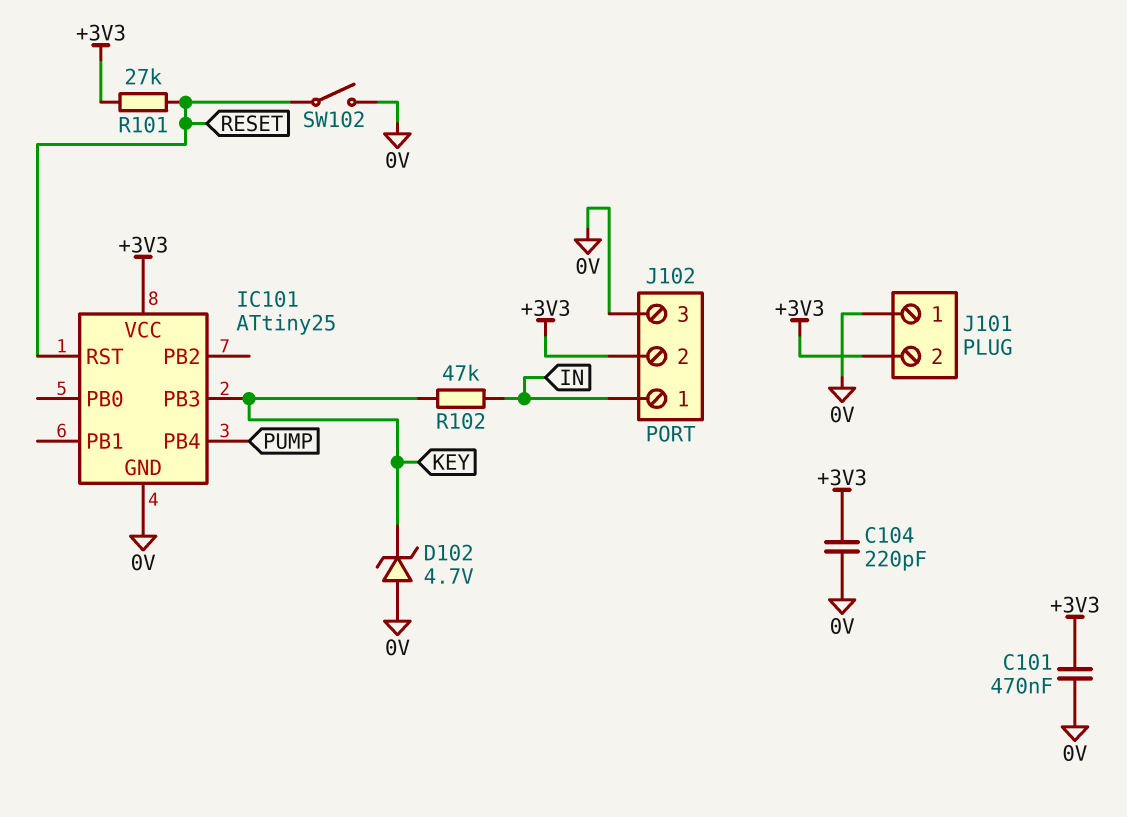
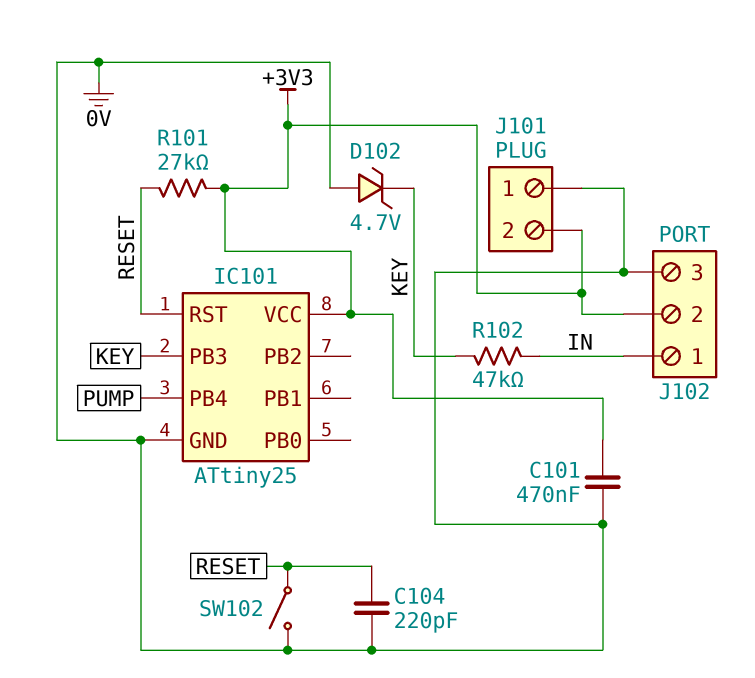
C104: 220pF (+3V3, 0V) -> 220pF (0V, RESET)

